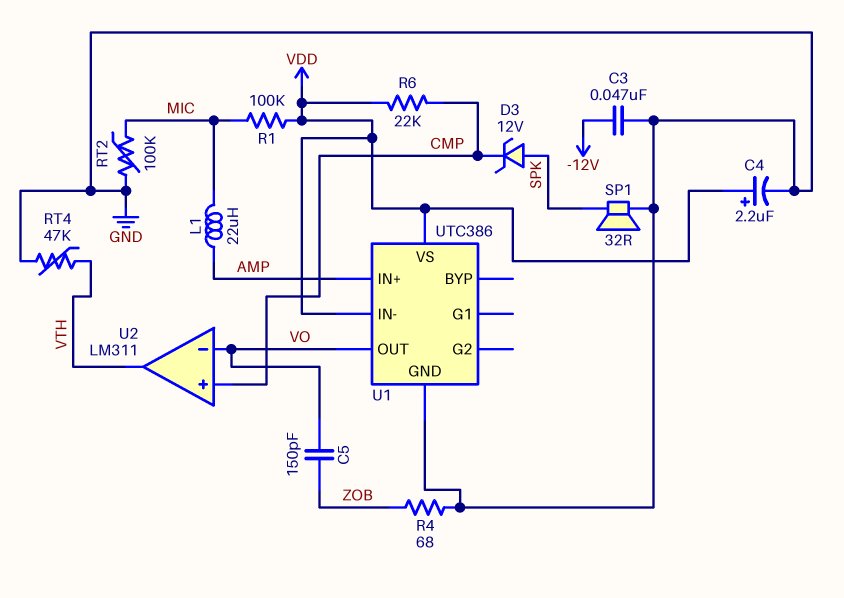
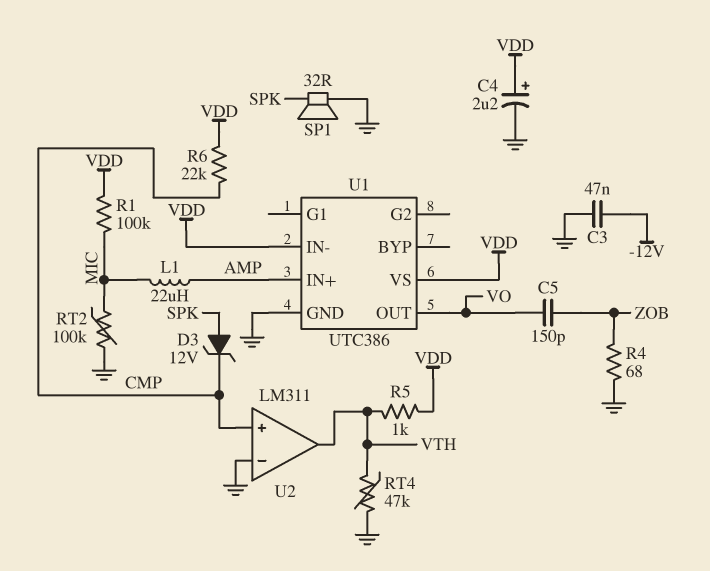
R5: none -> 1k (VDD, VTH)
U2 pin in-: VO -> GND

